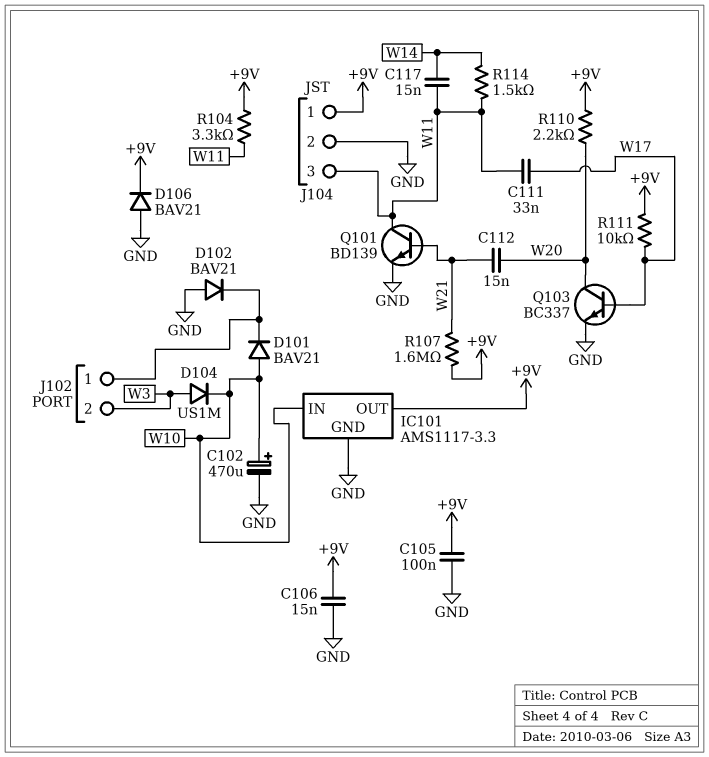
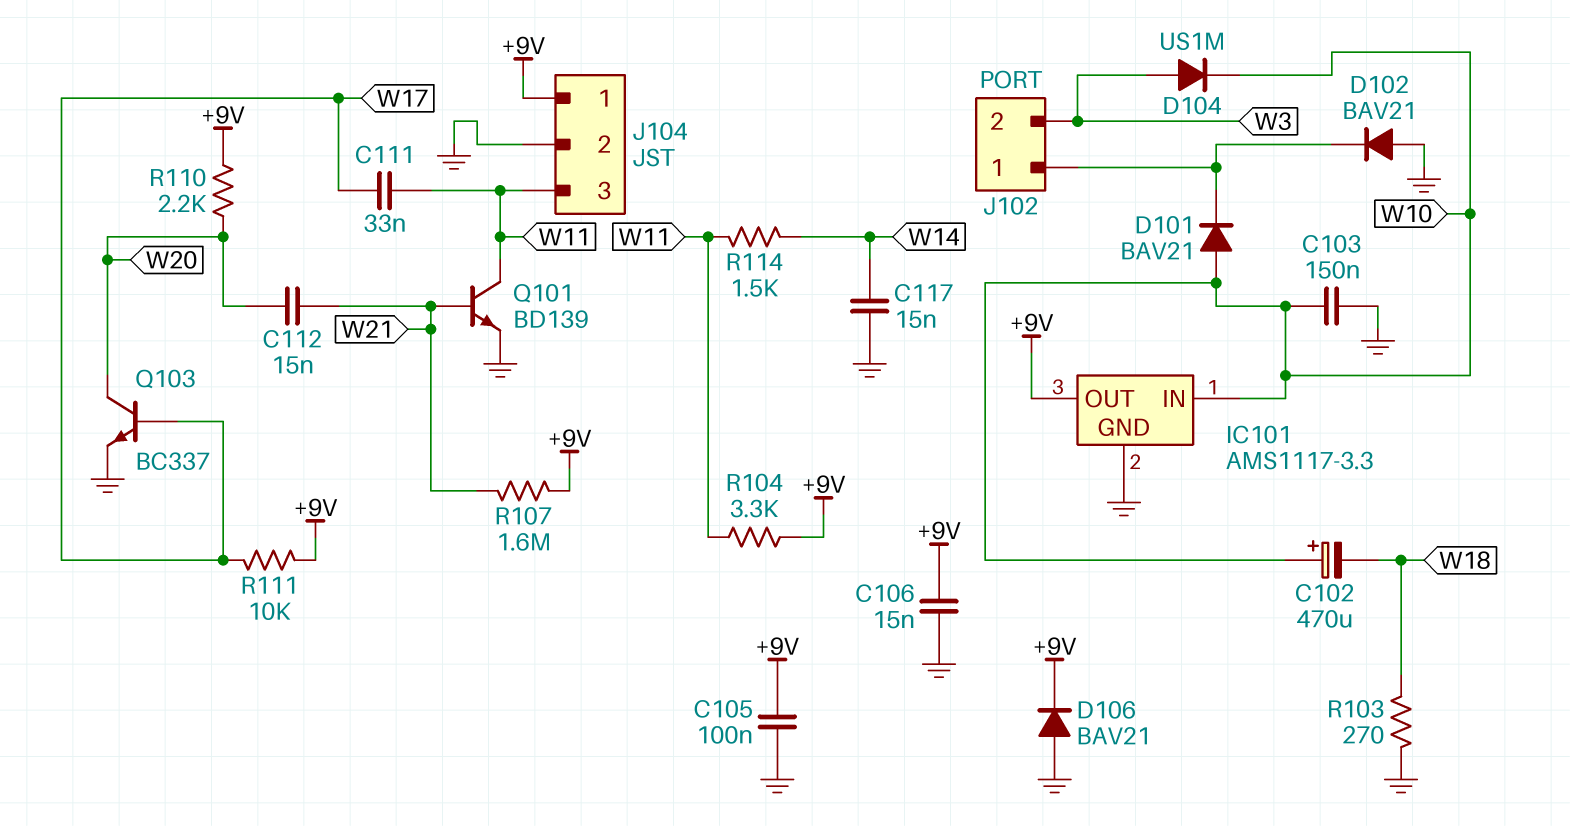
C102: 470uF (plus W10, minus GND) -> 470uF (plus W10, minus W18)
C103: none -> 150nF (GND, W10)
C117: 15nF (W11, W14) -> 15nF (GND, W14)
R103: none -> 270 (GND, W18)

